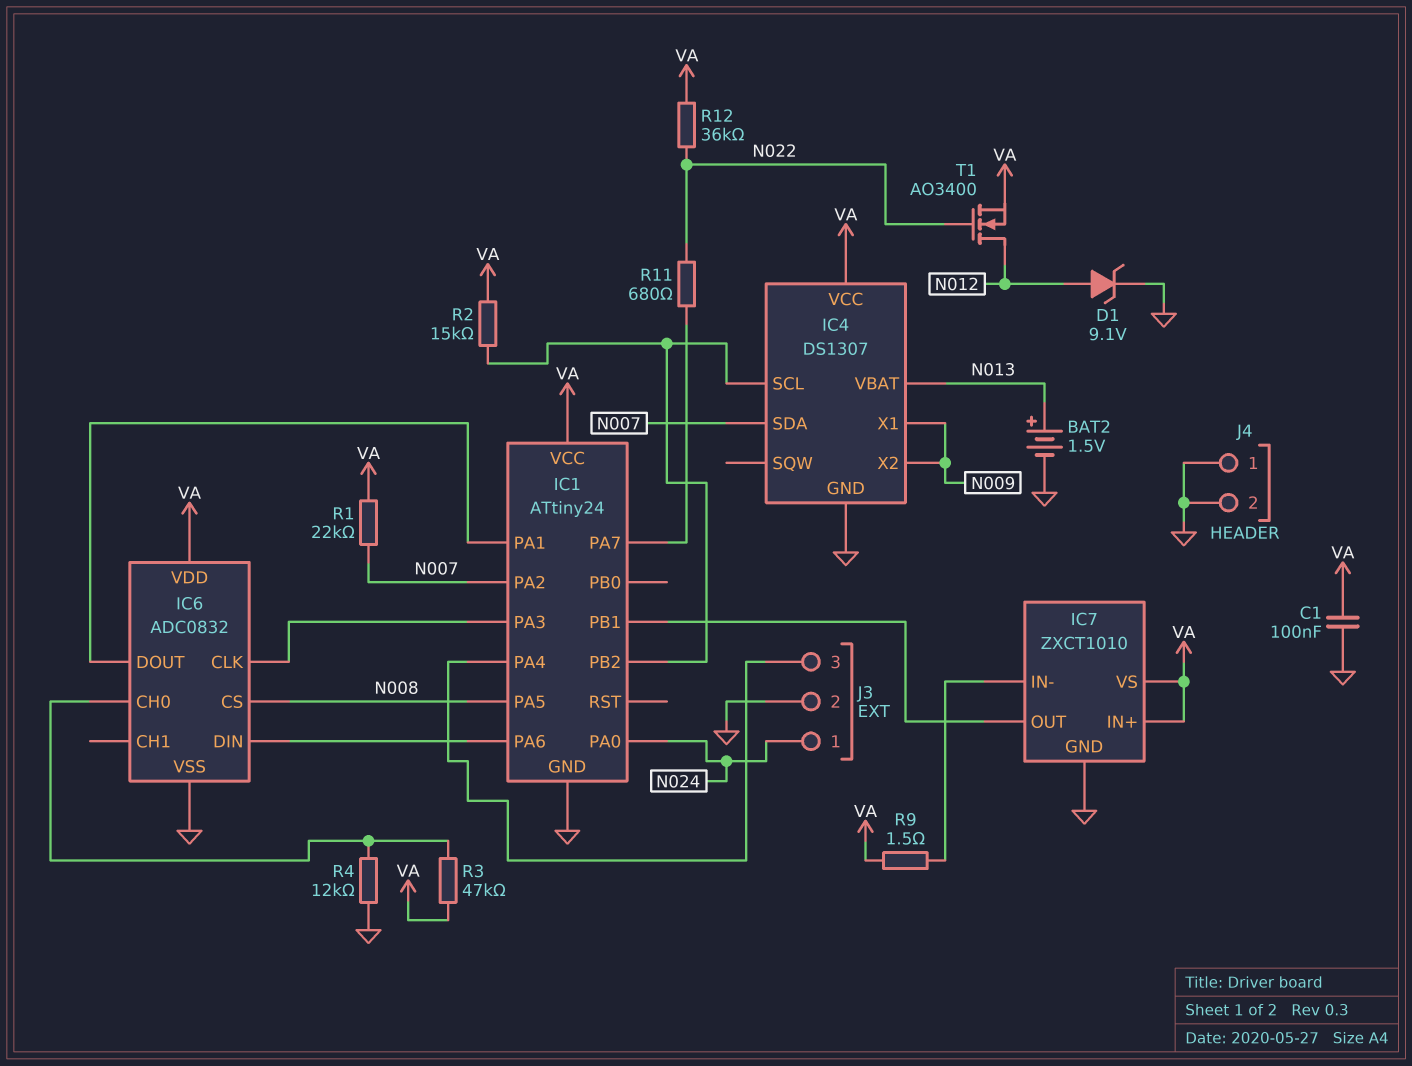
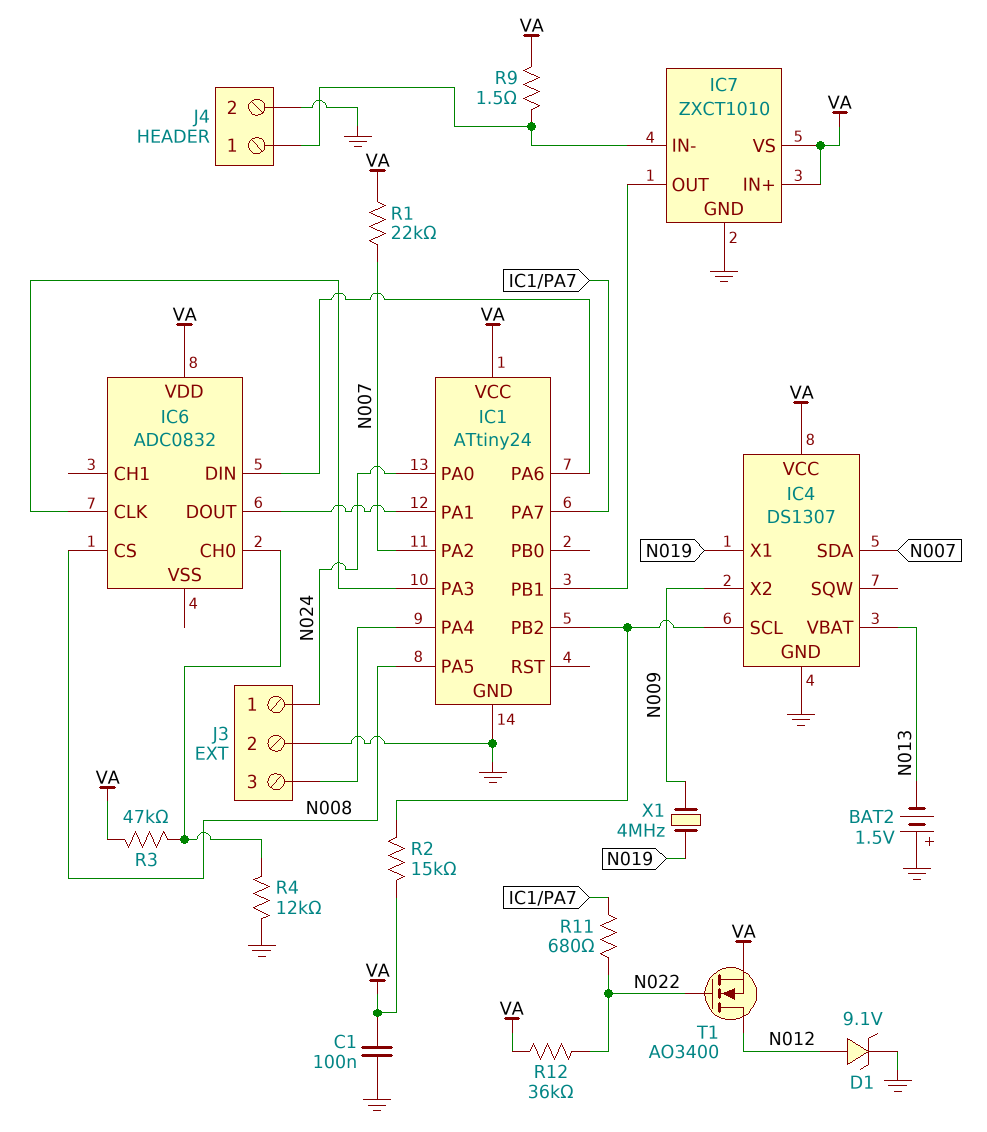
BAT2: 1.5V (plus N013, minus GND) -> 1.5V (plus GND, minus N013)
IC4 pin X1: N009 -> N019
IC6 pin VSS: GND -> none
J4 pin 1: GND -> IC7/IN-
X1: none -> 4MHz (N009, N019)

